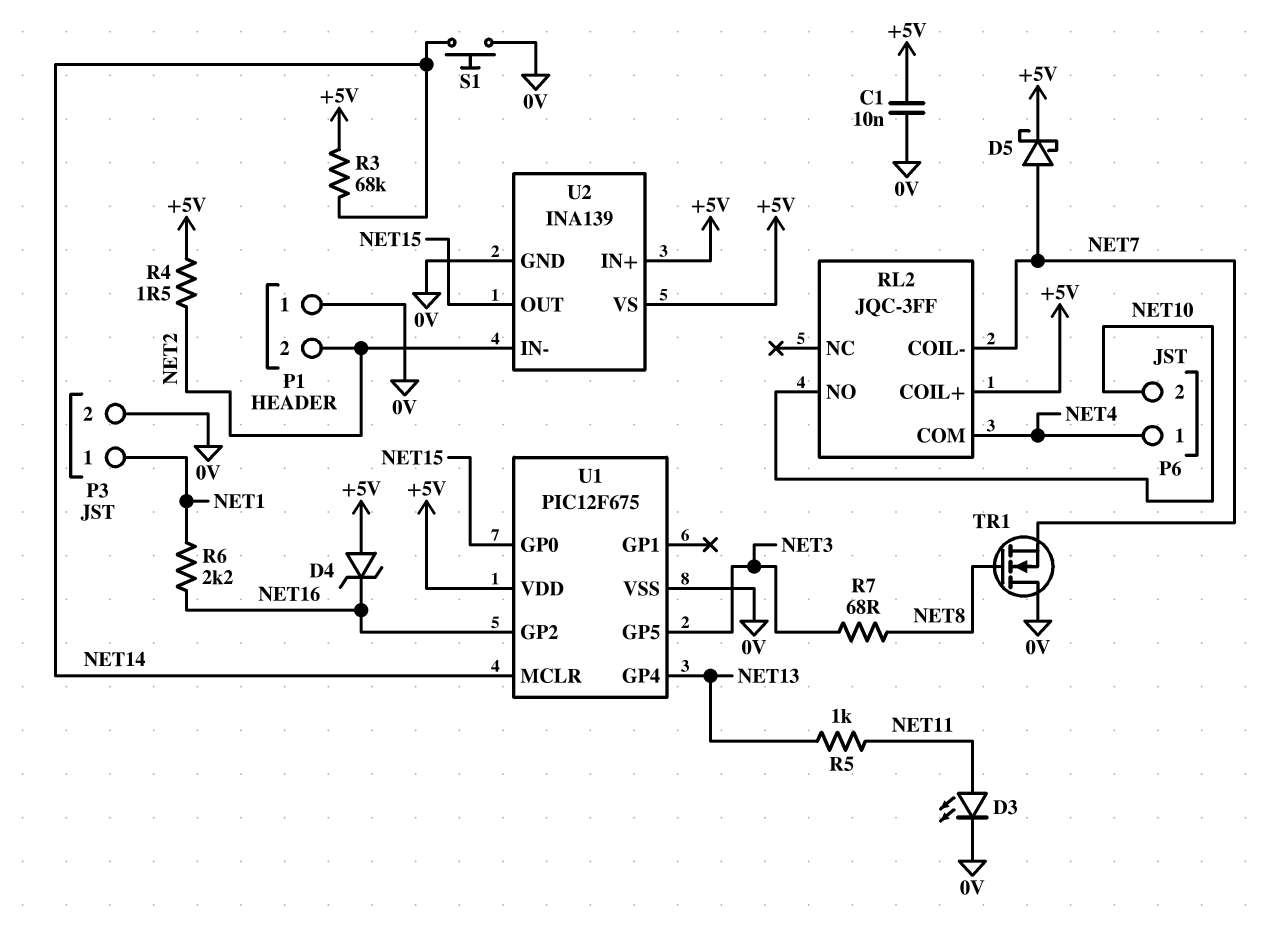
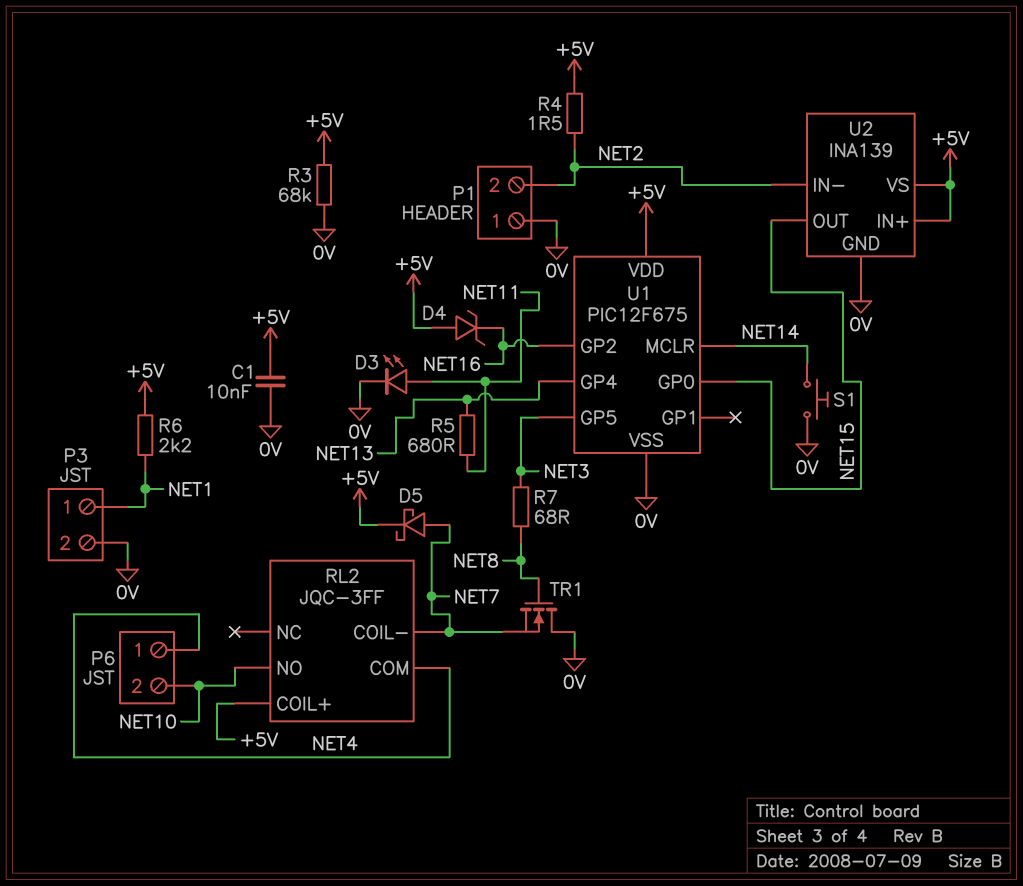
R3: 68k (+5V, NET14) -> 68k (+5V, 0V)
R5: 1k (NET11, NET13) -> 680 (NET11, NET13)
R6: 2.2k (NET1, NET16) -> 2.2k (+5V, NET1)

